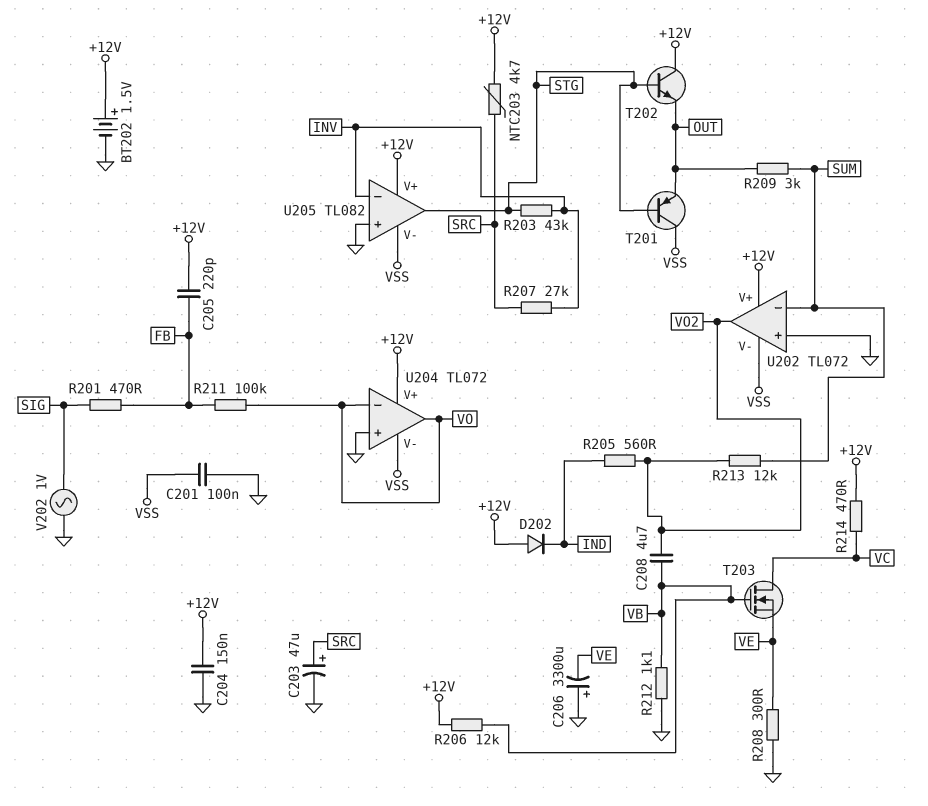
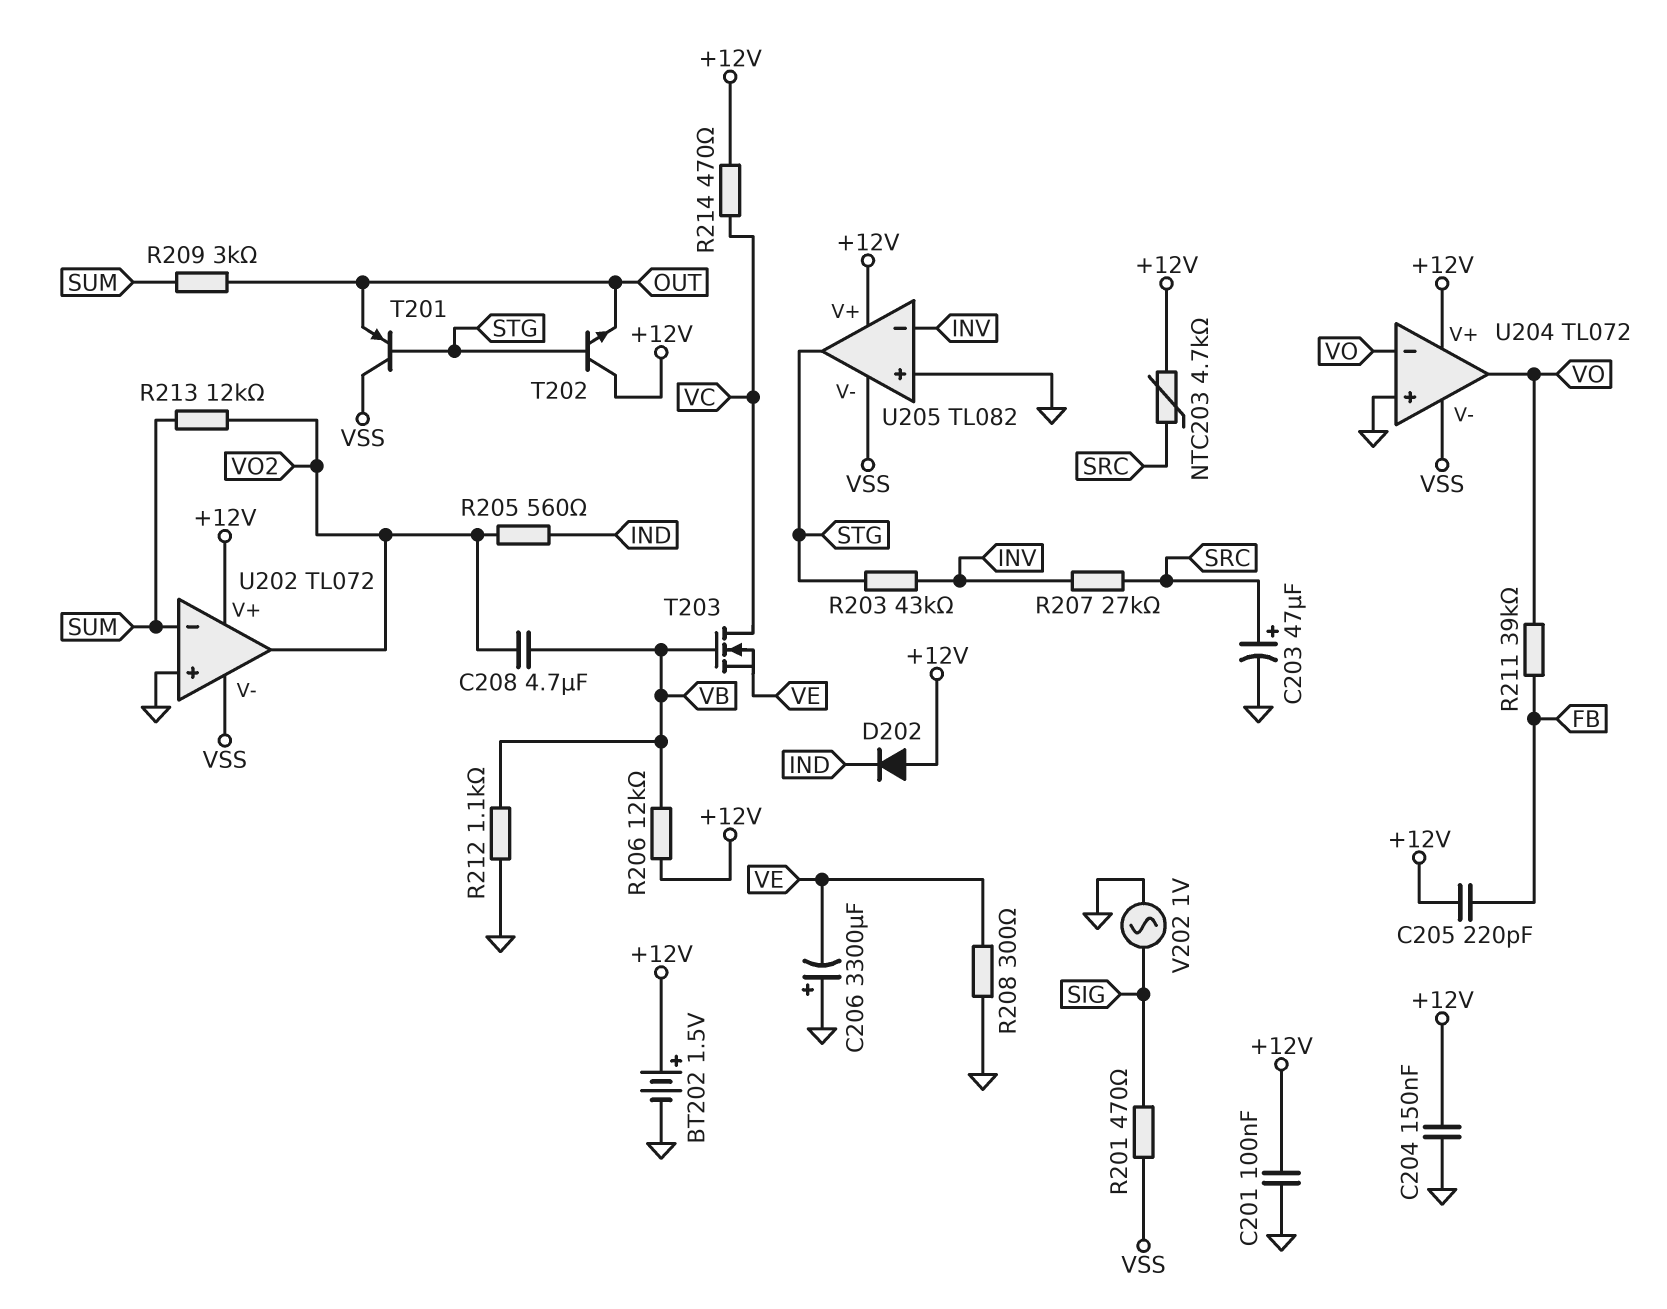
C201: 100nF (GND, VSS) -> 100nF (+12V, GND)
R201: 470 (FB, SIG) -> 470 (SIG, VSS)
R211: 100k (FB, VO) -> 39k (FB, VO)

